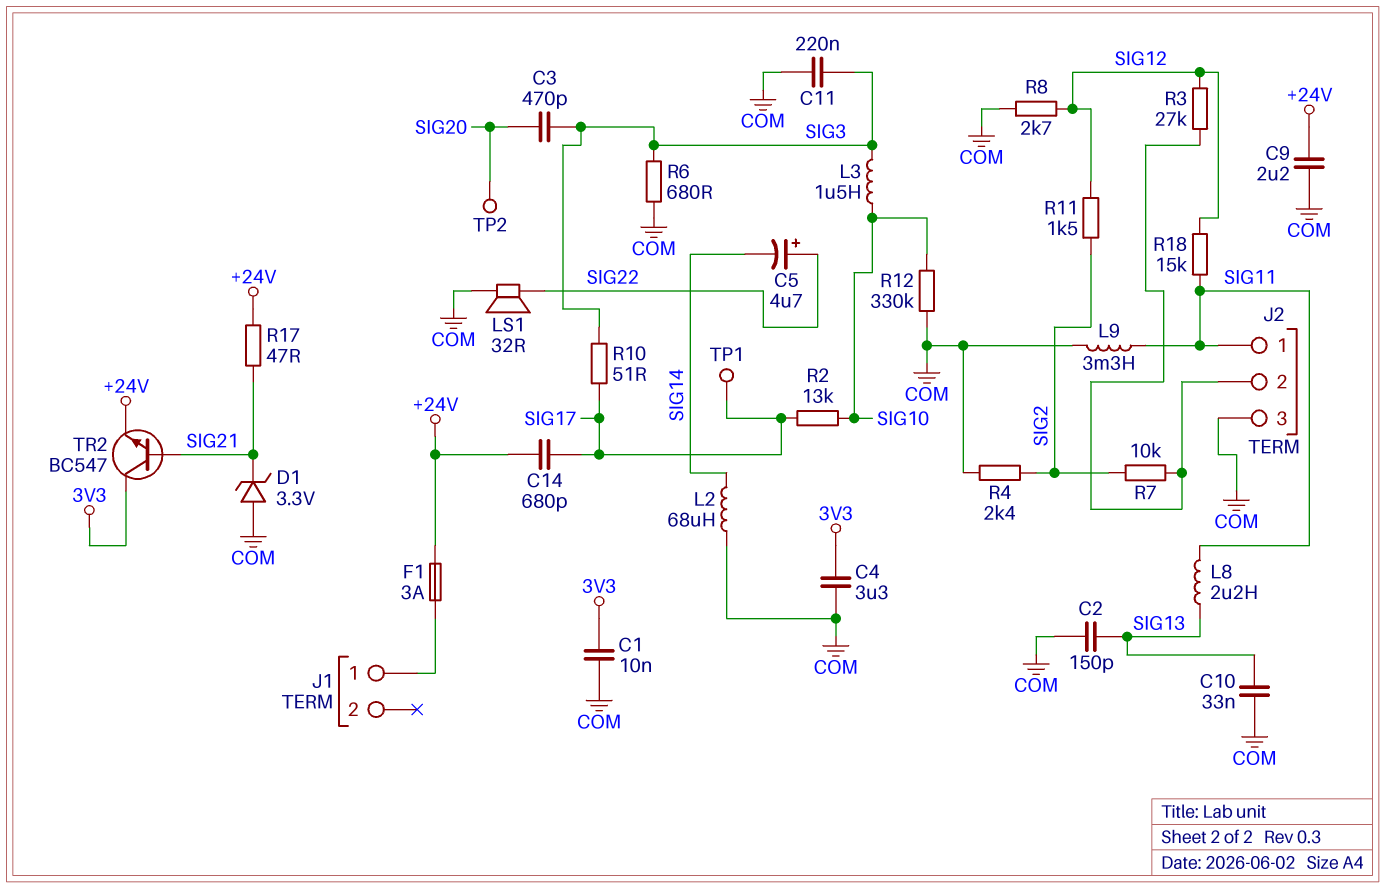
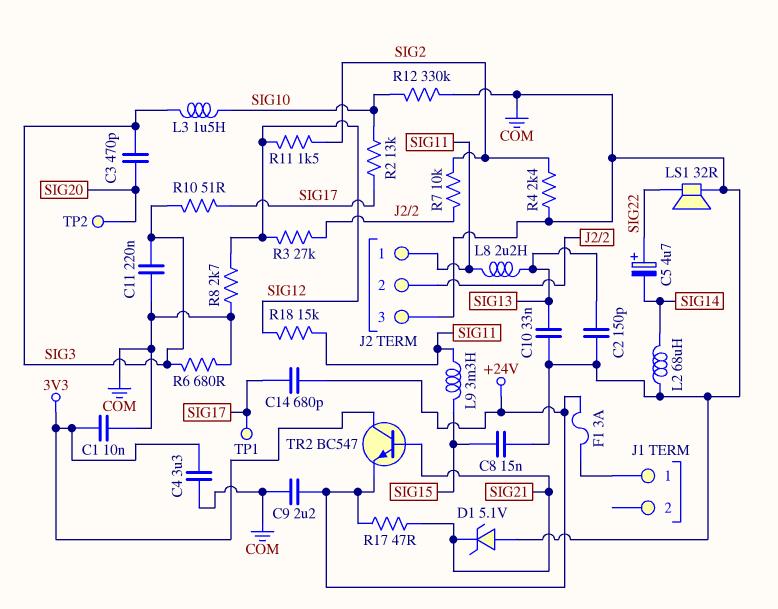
C8: none -> 15nF (COM, SIG15)
D1: zener 3.3V (A COM, K SIG21) -> zener 5.1V (A COM, K SIG21)
L9: 3.3mH (COM, SIG11) -> 3.3mH (SIG11, SIG15)

